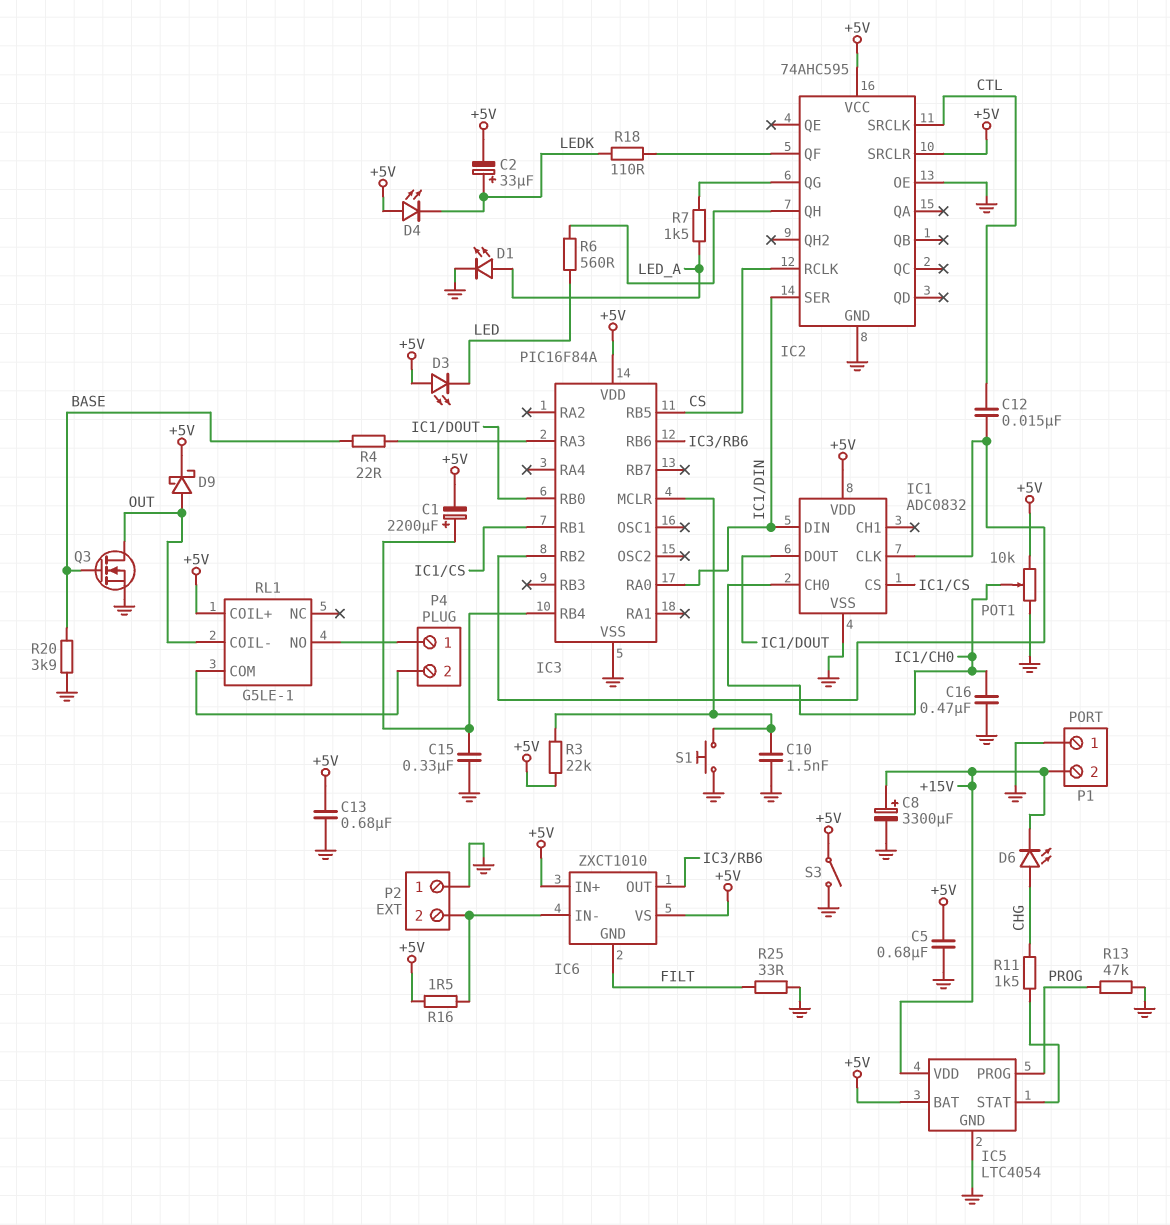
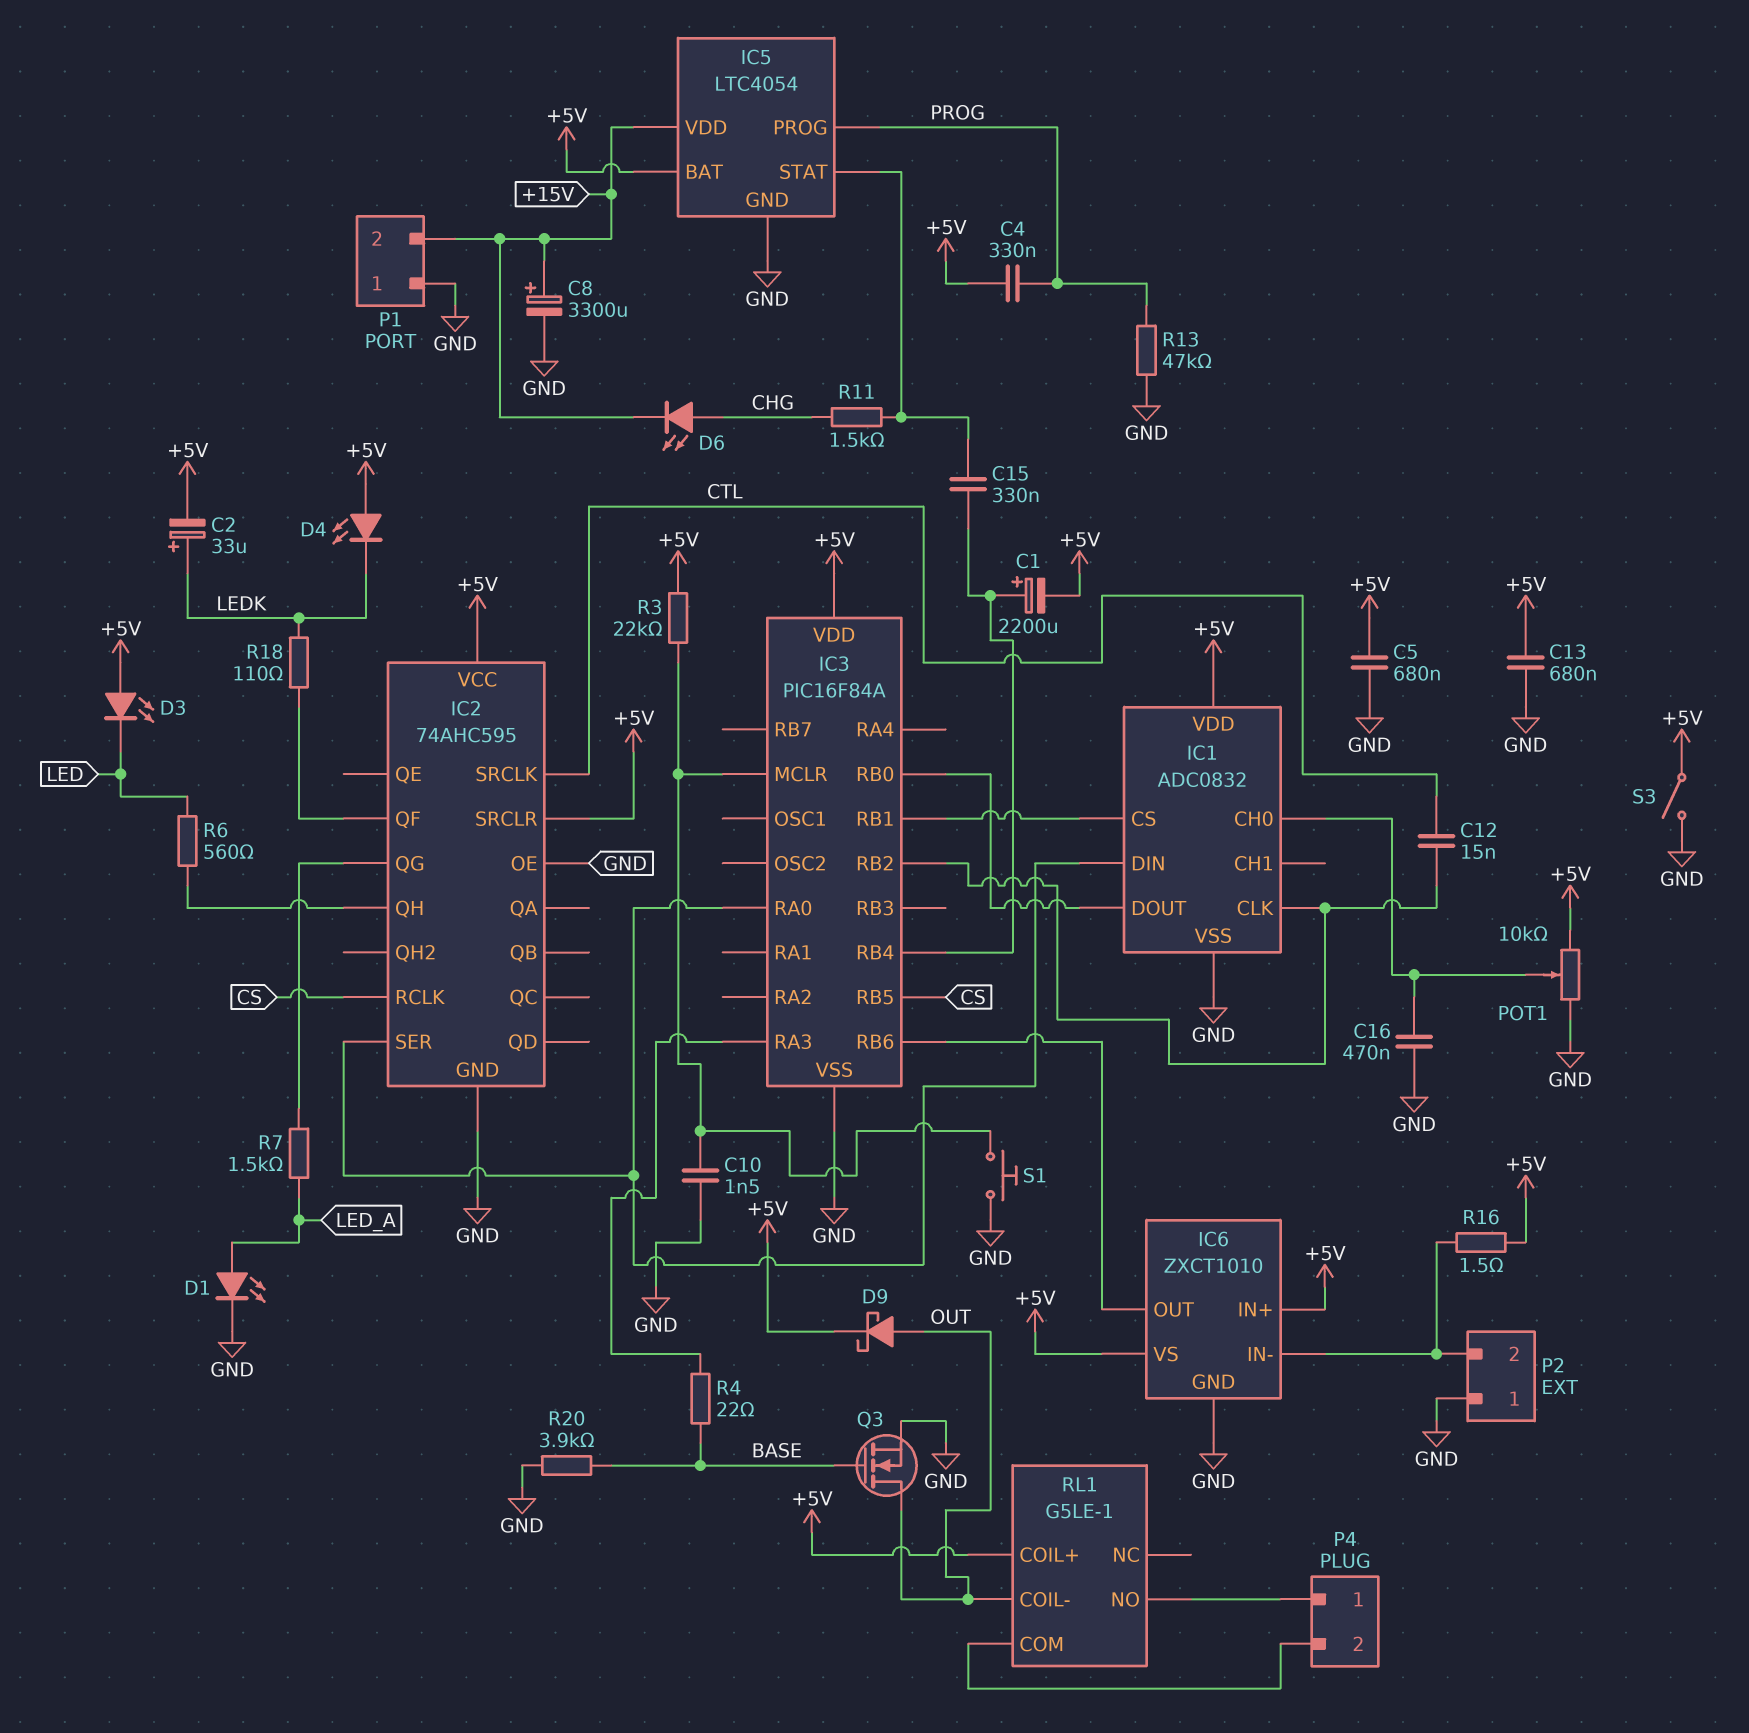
C4: none -> 330nF (+5V, PROG)
C15: 330nF (GND, IC3/RB4) -> 330nF (IC3/RB4, IC5/STAT)
IC6 pin GND: FILT -> GND
R25: 33 (FILT, GND) -> none

